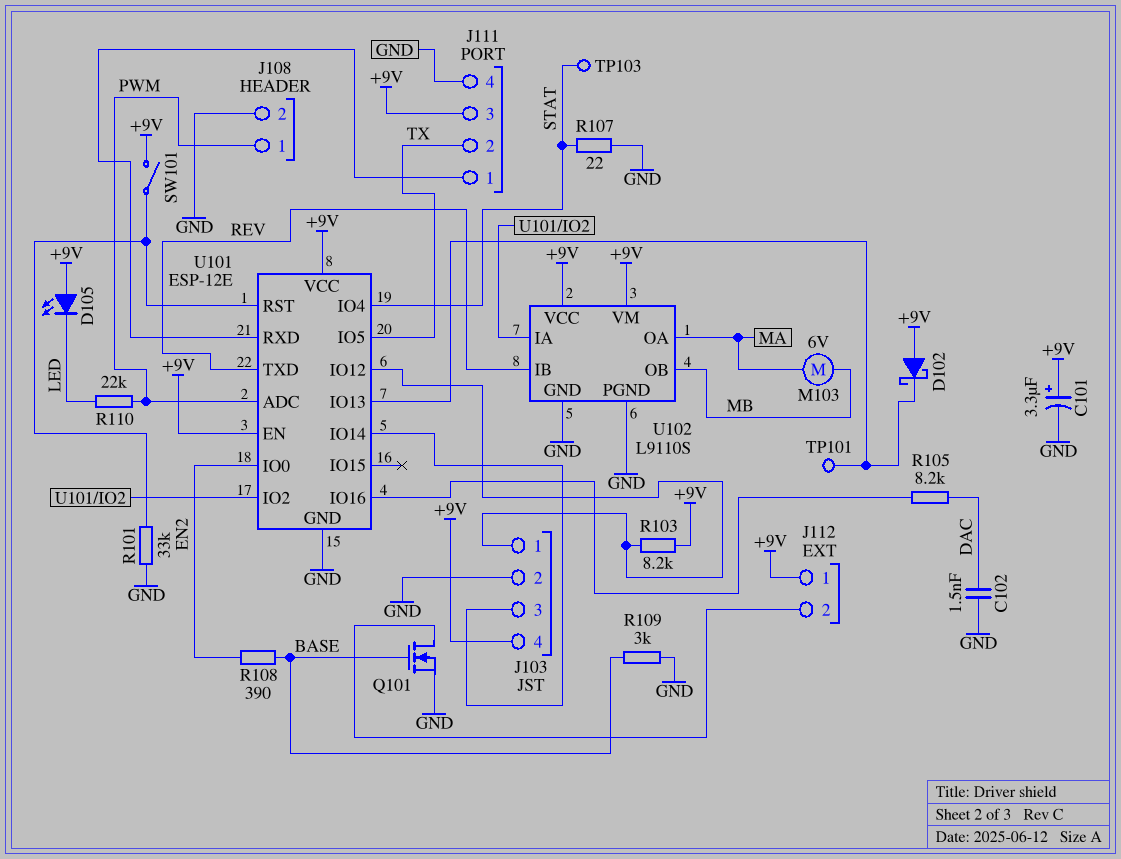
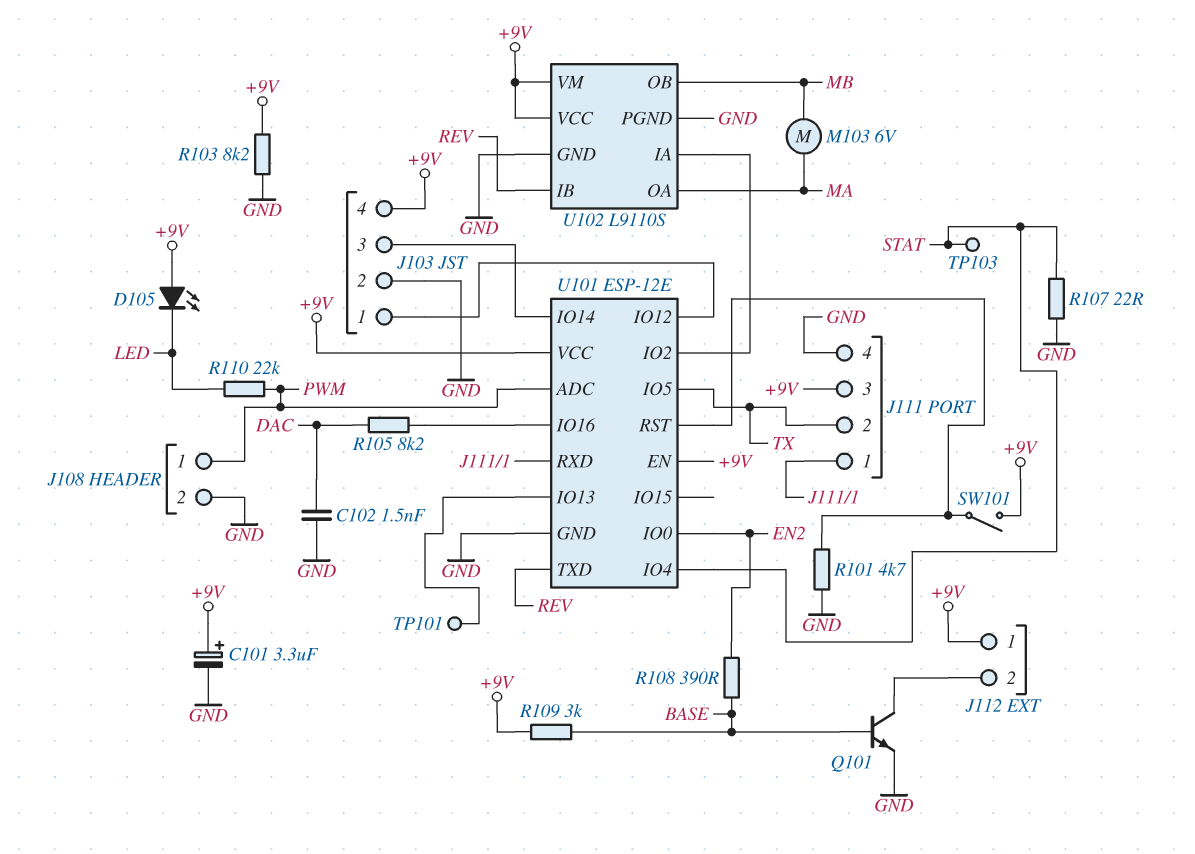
D102: schottky (A +9V, K U101/IO13) -> none
Q101: NMOS (G BASE, D J112/2, S GND) -> NPN (B BASE, C J112/2, E GND)
R101: 33k (GND, U101/RST) -> 4.7k (GND, U101/RST)
R103: 8.2k (+9V, J103/1) -> 8.2k (+9V, GND)
R109: 3k (BASE, GND) -> 3k (+9V, BASE)

